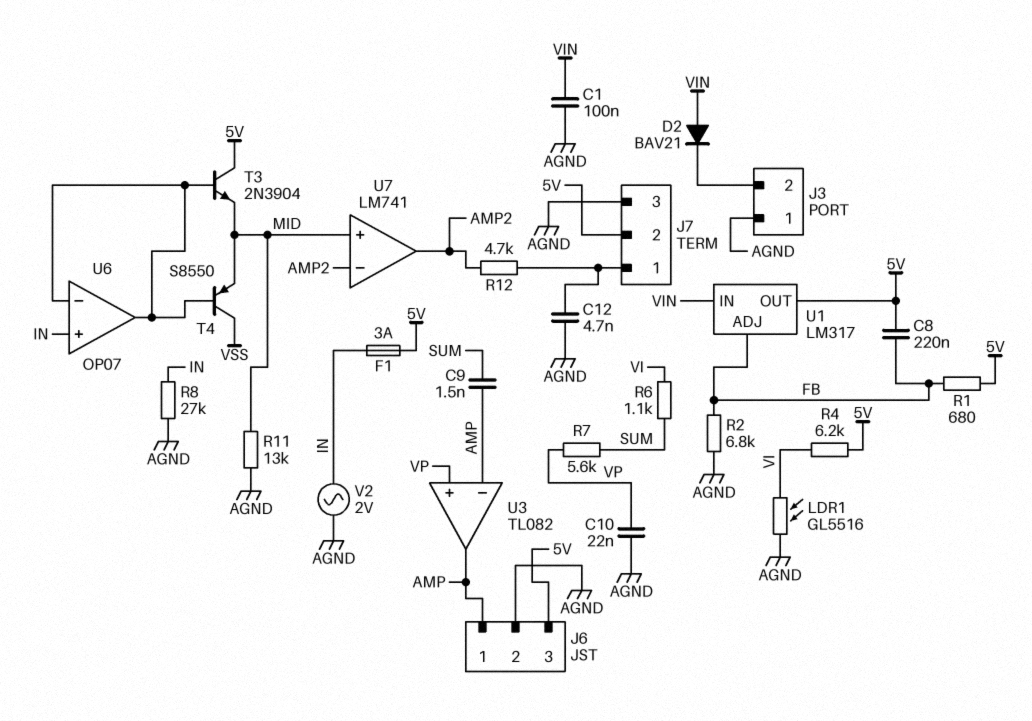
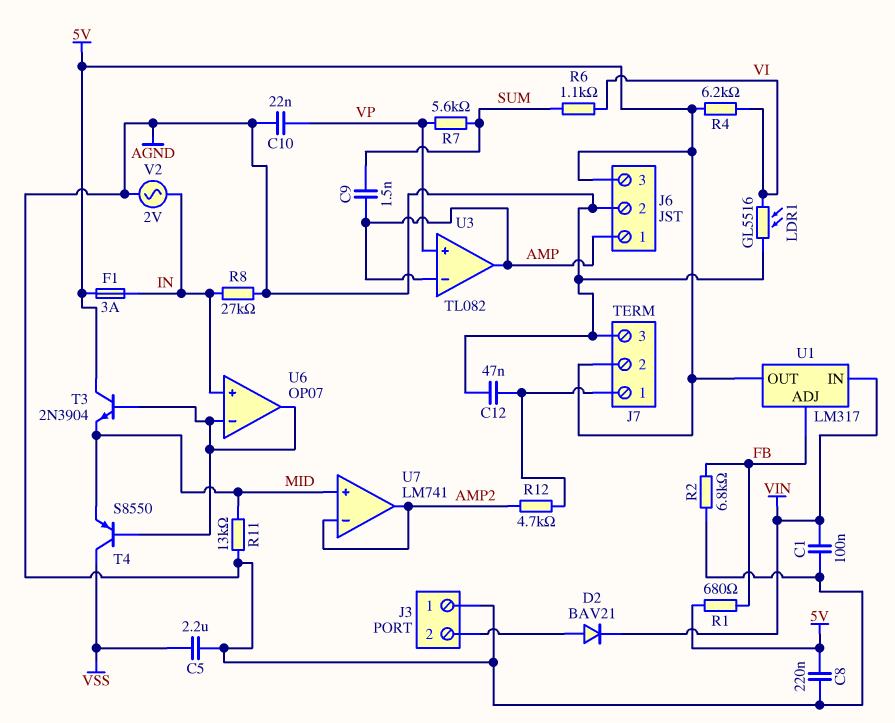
C5: none -> 2.2uF (AGND, VSS)
C8: 220nF (5V, FB) -> 220nF (5V, AGND)
C12: 4.7nF (AGND, J7/1) -> 47nF (AGND, J7/1)
D2: diode BAV21 (A VIN, K J3/2) -> diode BAV21 (A J3/2, K VIN)

